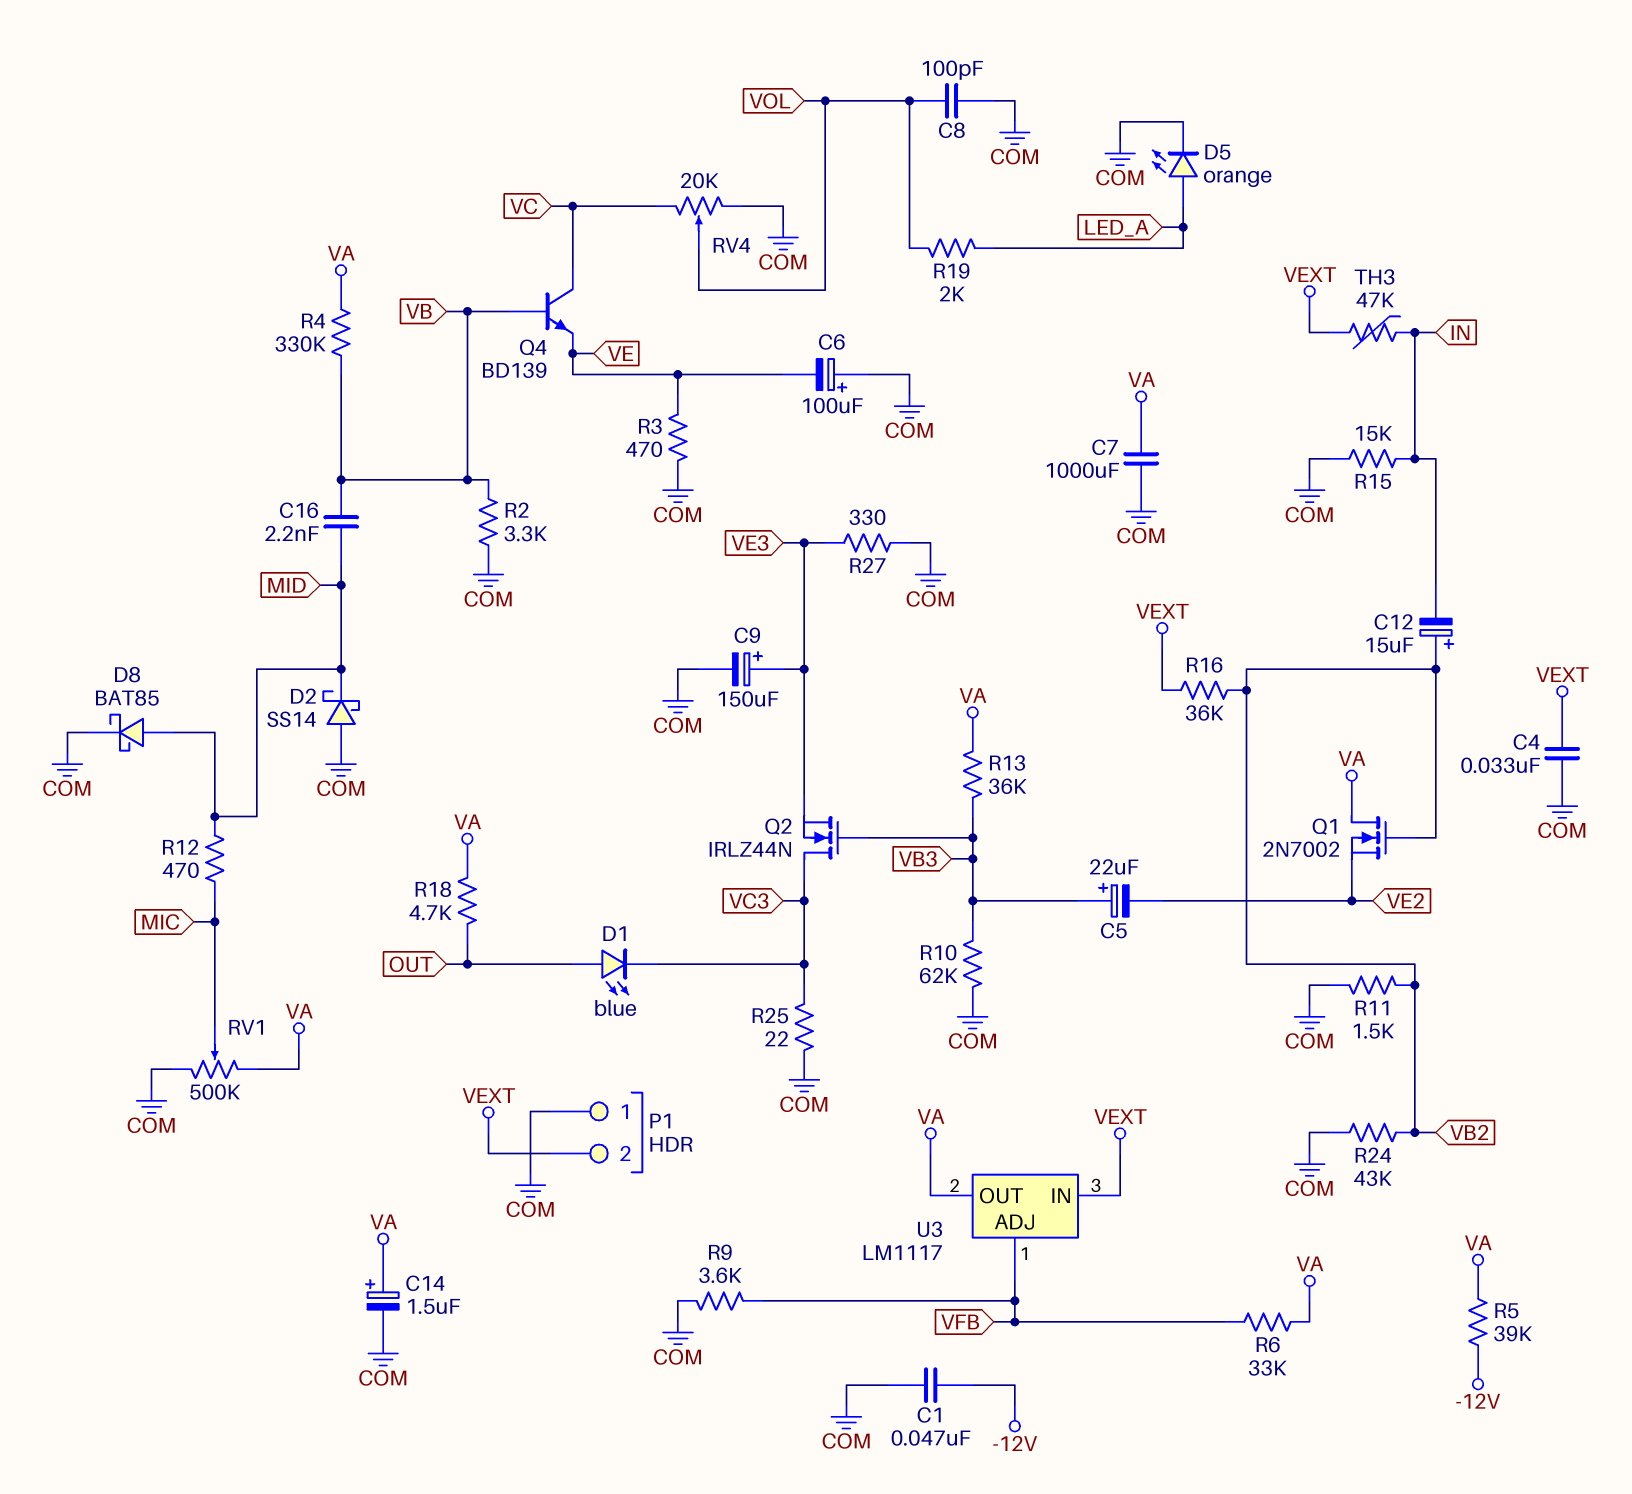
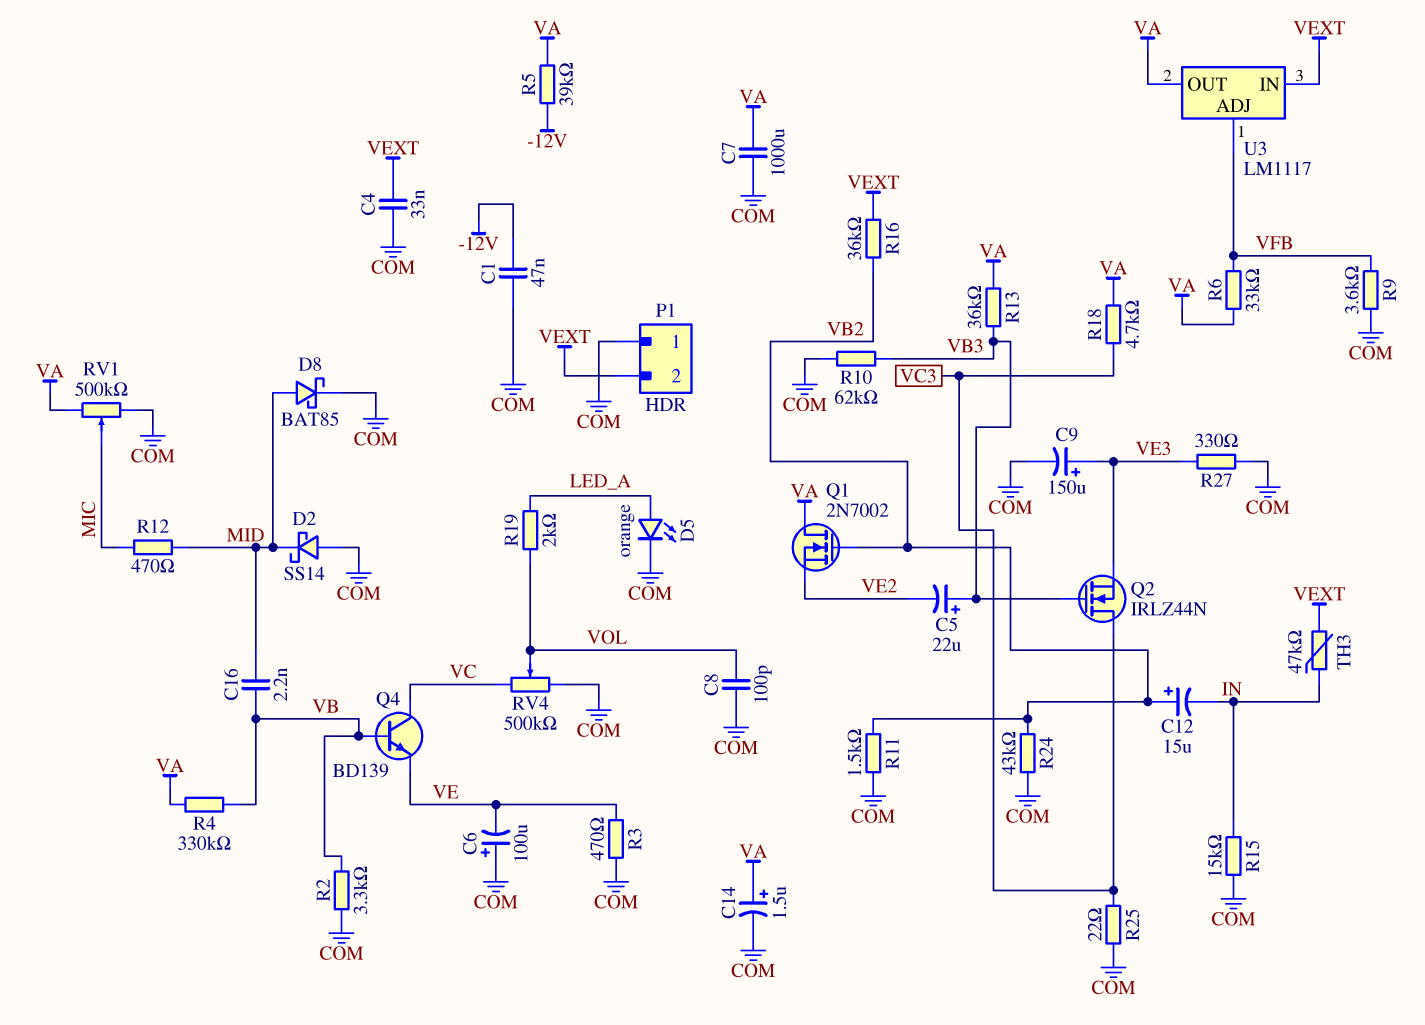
D1: LED blue (A OUT, K VC3) -> none
R18: 4.7k (OUT, VA) -> 4.7k (VA, VC3)
RV4: 20k (COM, VC, wiper VOL) -> 500k (COM, VC, wiper VOL)

